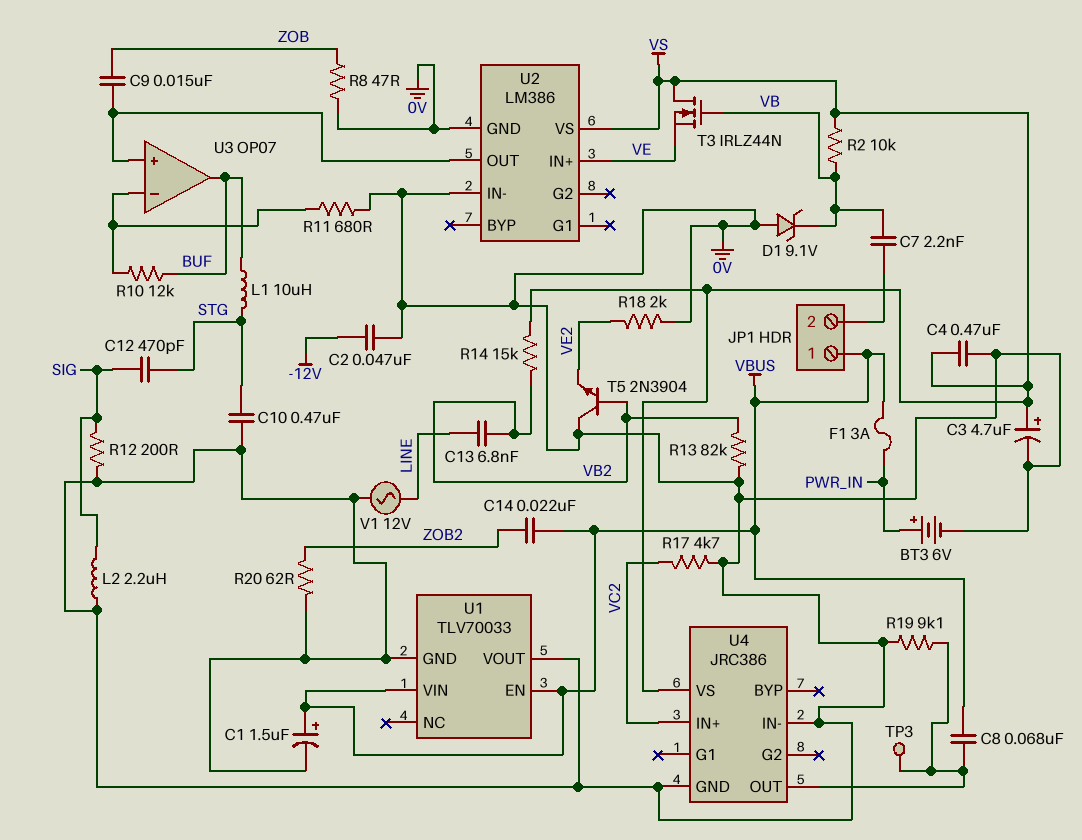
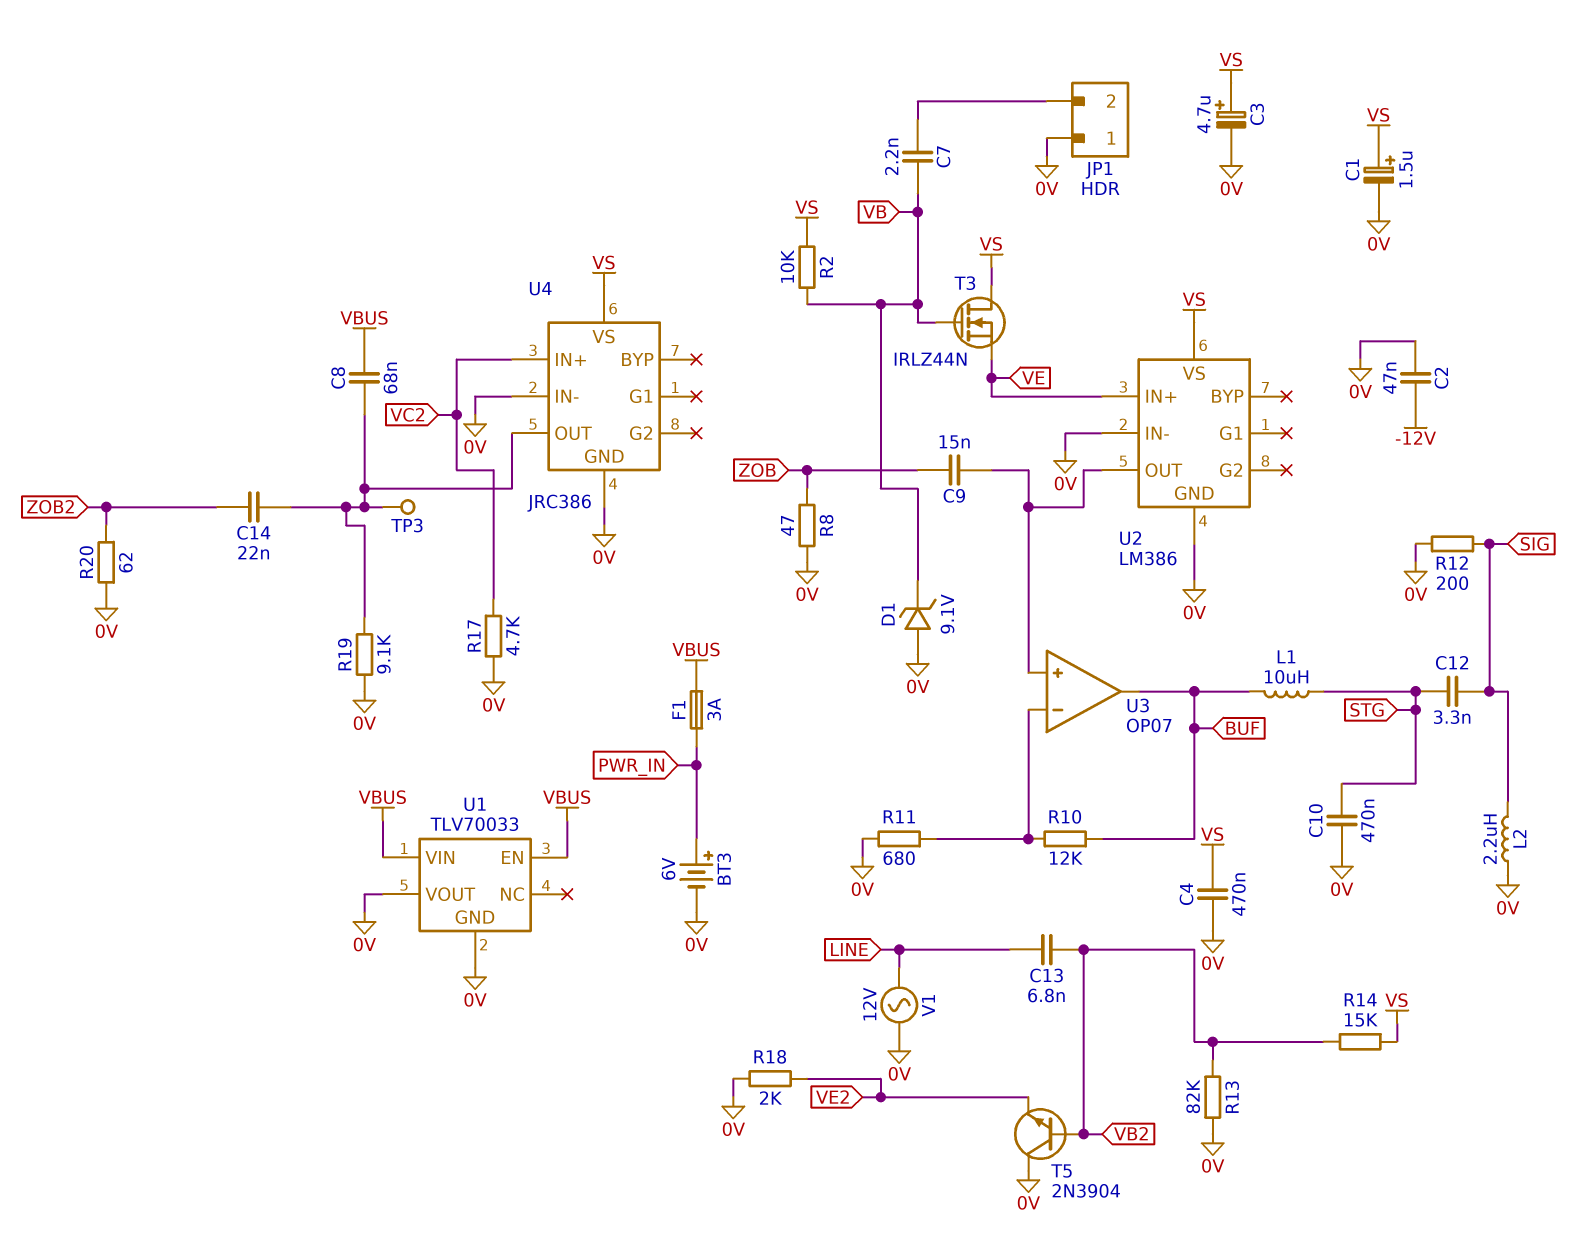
C1: 1.5uF (plus VBUS, minus 0V) -> 1.5uF (plus VS, minus 0V)
C12: 470pF (SIG, STG) -> 3.3nF (SIG, STG)
C14: 22nF (VBUS, ZOB2) -> 22nF (U4/OUT, ZOB2)
JP1 pin 1: VBUS -> 0V

